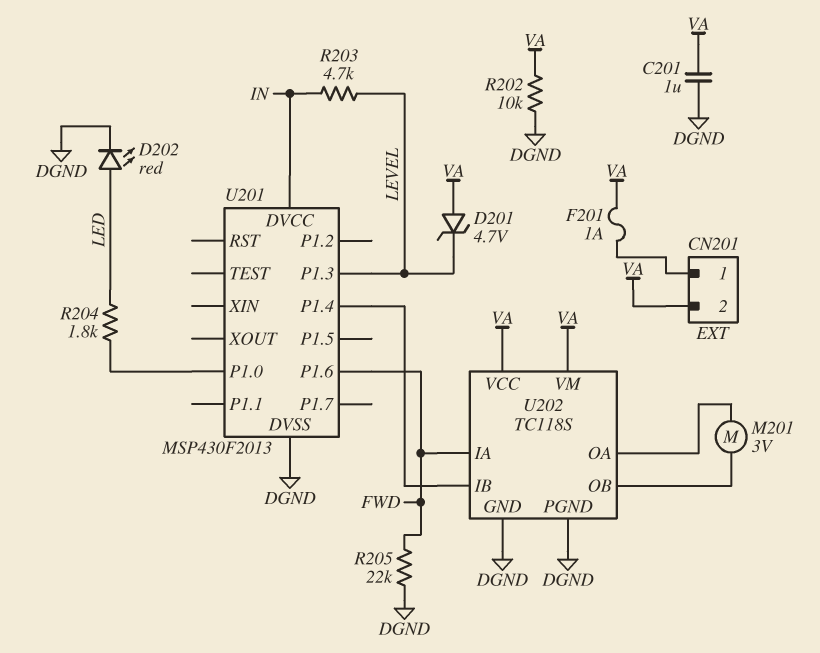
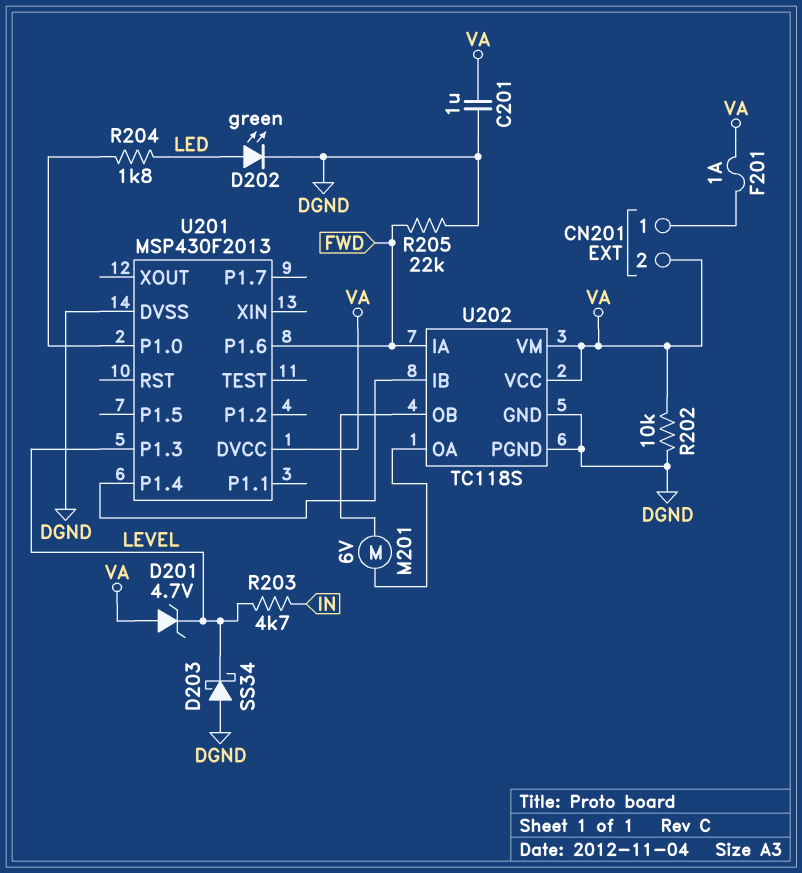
D202: LED red (A LED, K DGND) -> LED green (A LED, K DGND)
D203: none -> schottky SS34 (A DGND, K LEVEL)
M201: motor 3V (U202/OA, U202/OB) -> motor 6V (U202/OA, U202/OB)
U201 pin DVCC: IN -> VA

